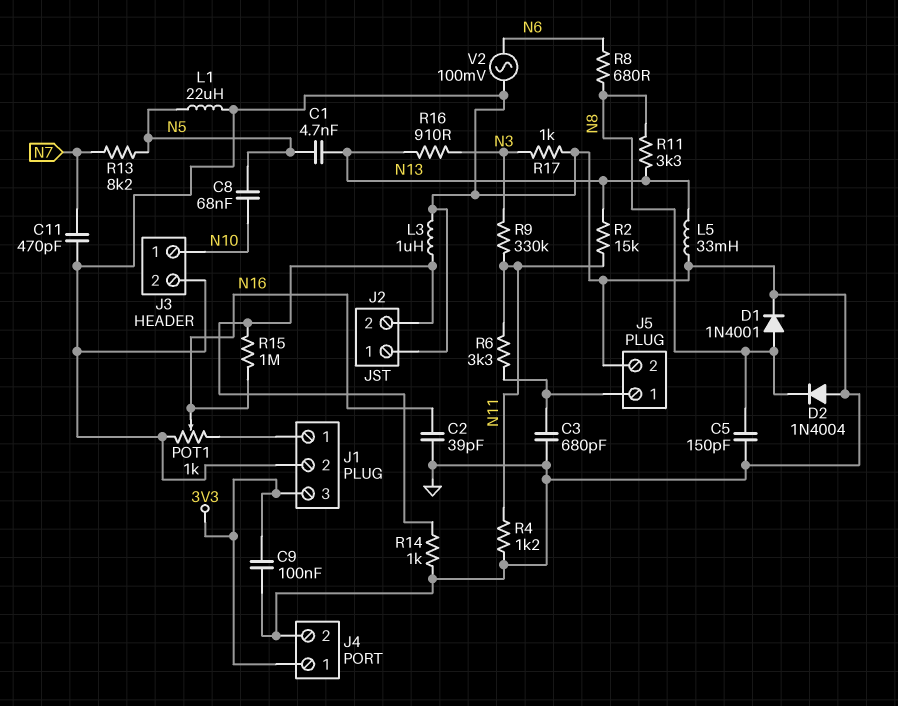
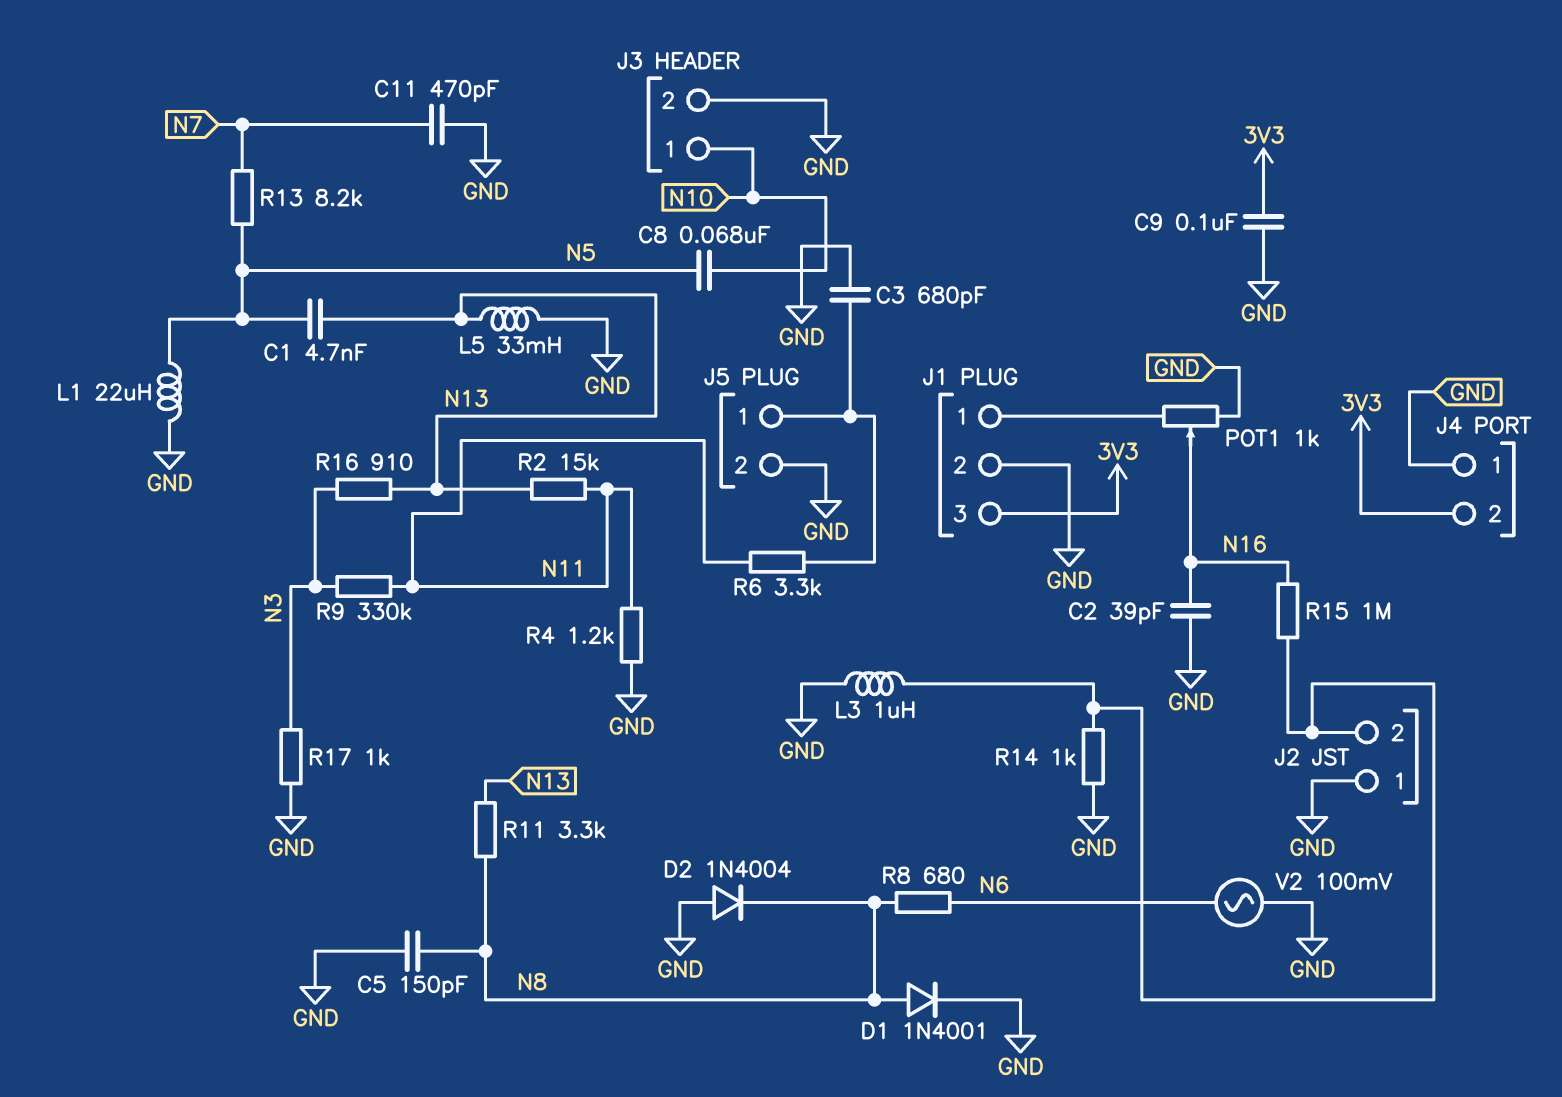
J4 pin 1: 3V3 -> GND
J4 pin 2: GND -> 3V3

